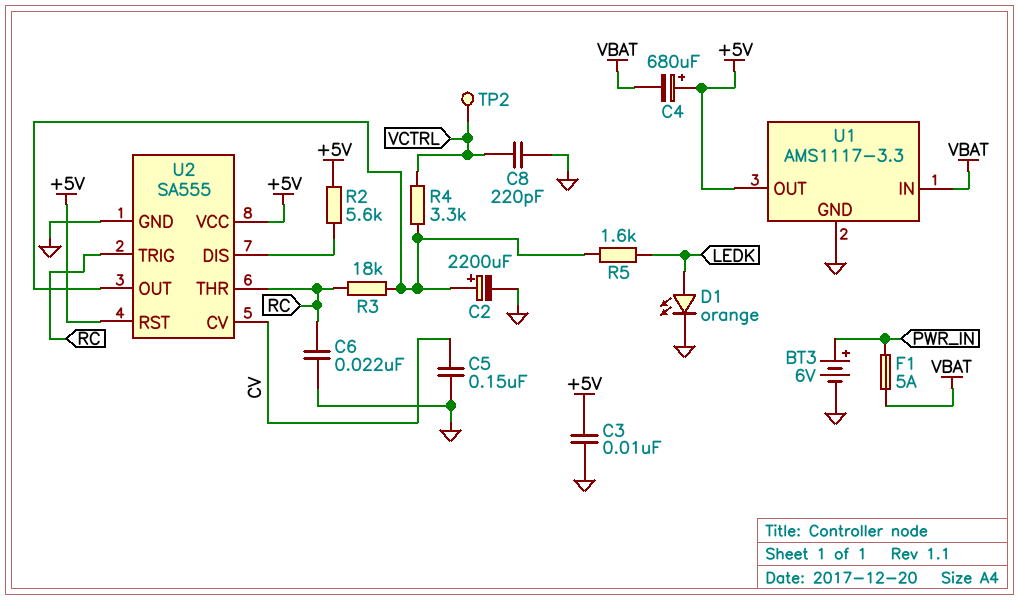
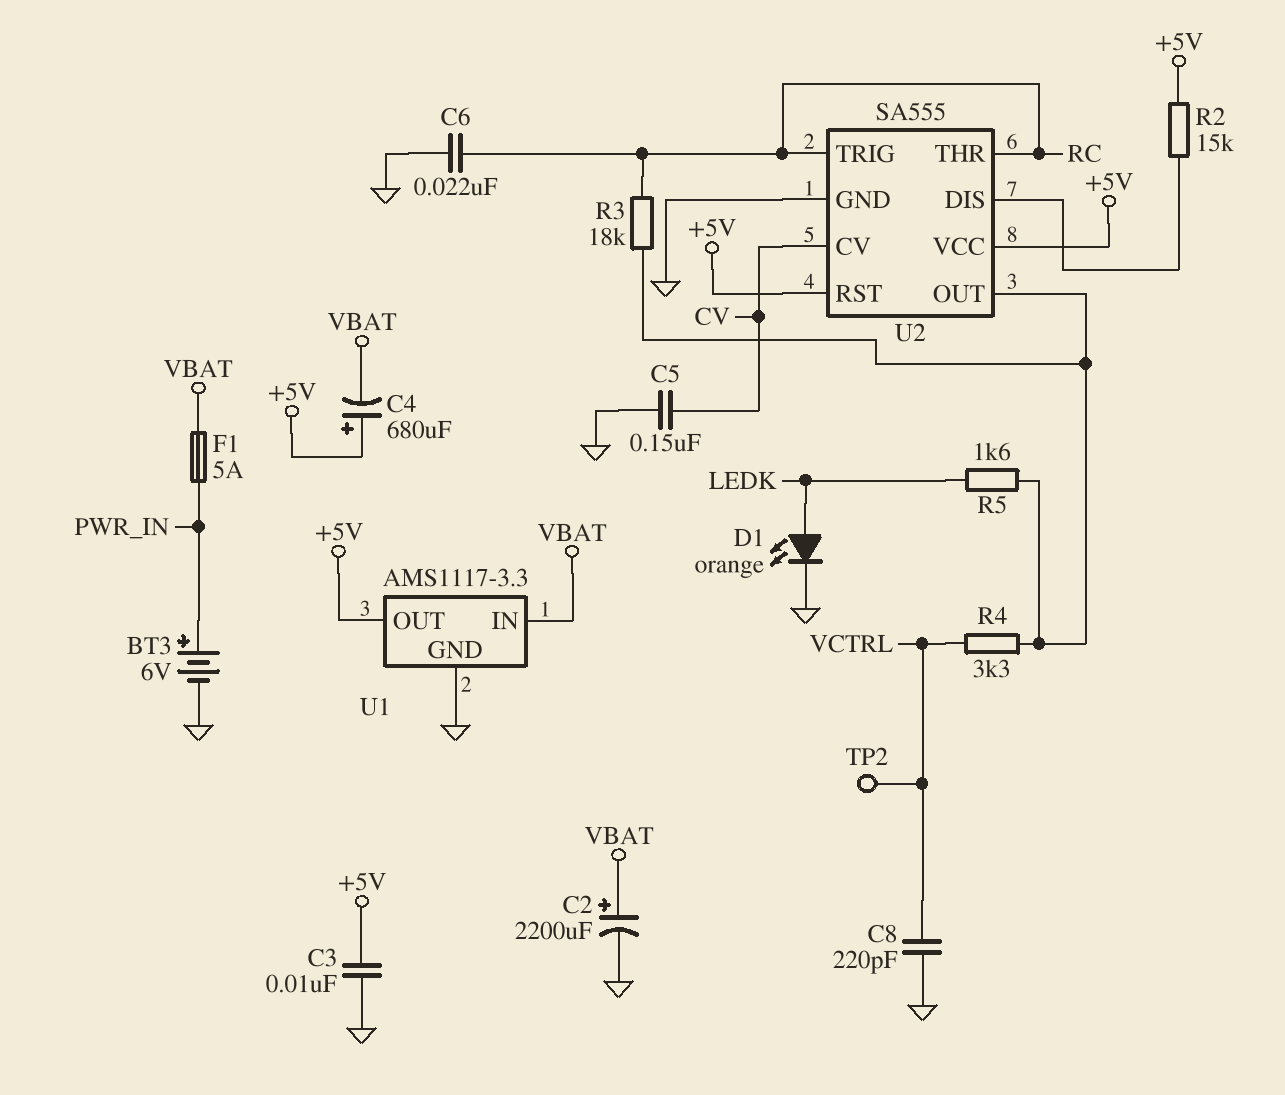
C2: 2200uF (plus U2/OUT, minus GND) -> 2200uF (plus VBAT, minus GND)
R2: 5.6k (+5V, U2/DIS) -> 15k (+5V, U2/DIS)

